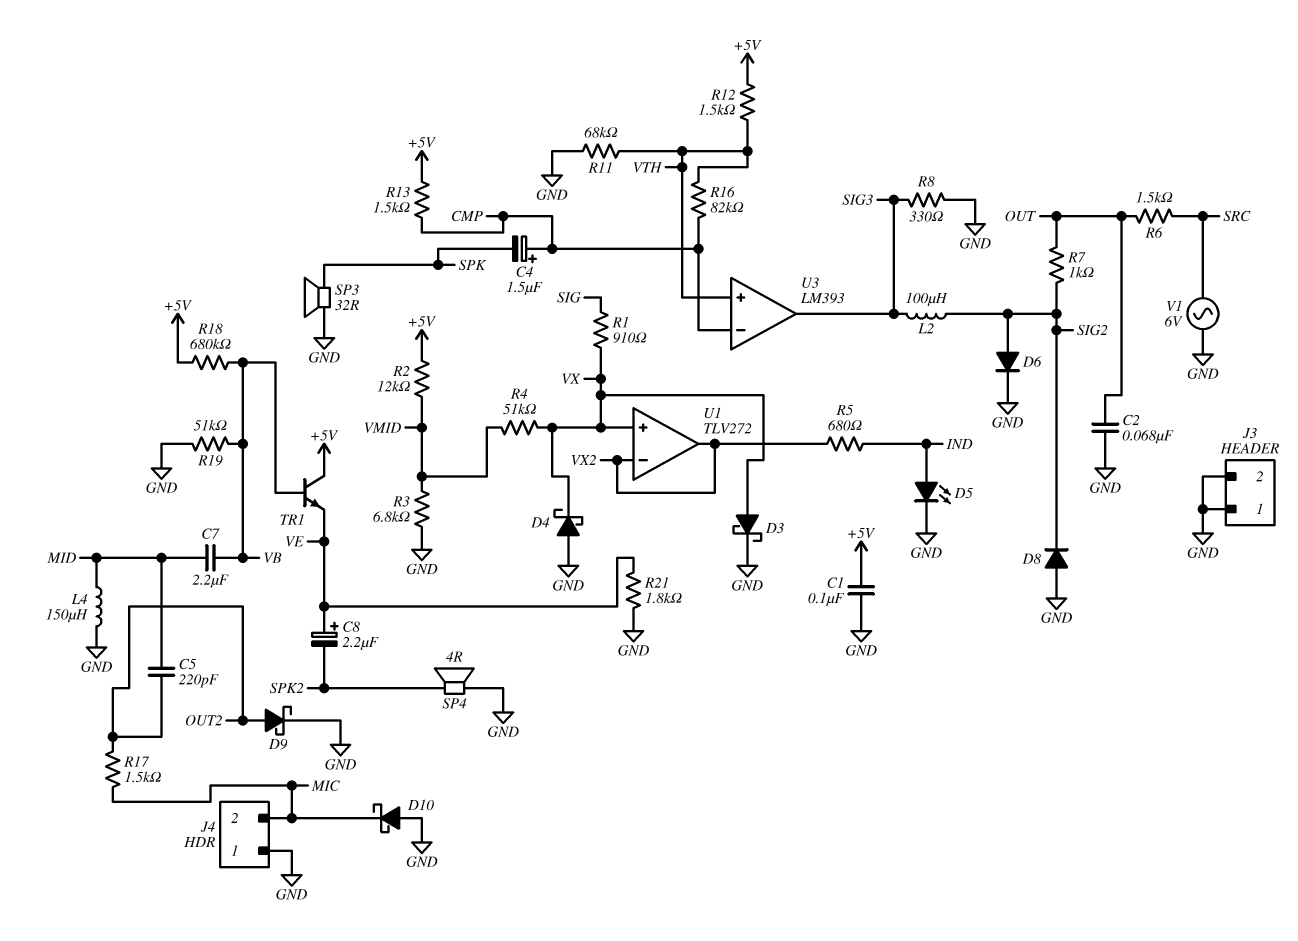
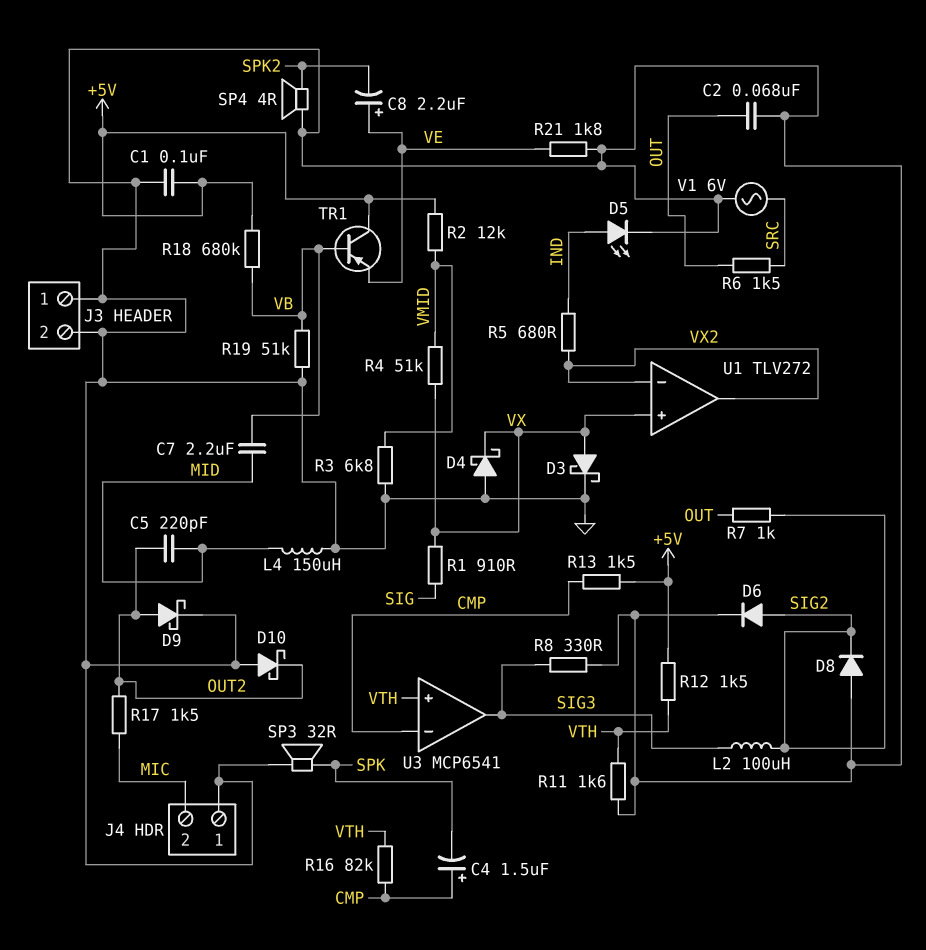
D10: schottky (A GND, K MIC) -> schottky (A GND, K OUT2)
R11: 68k (GND, VTH) -> 1.6k (GND, VTH)
TR1: NPN (B VB, C +5V, E VE) -> PNP (B VB, C +5V, E VE)
U3: LM393 -> MCP6541

